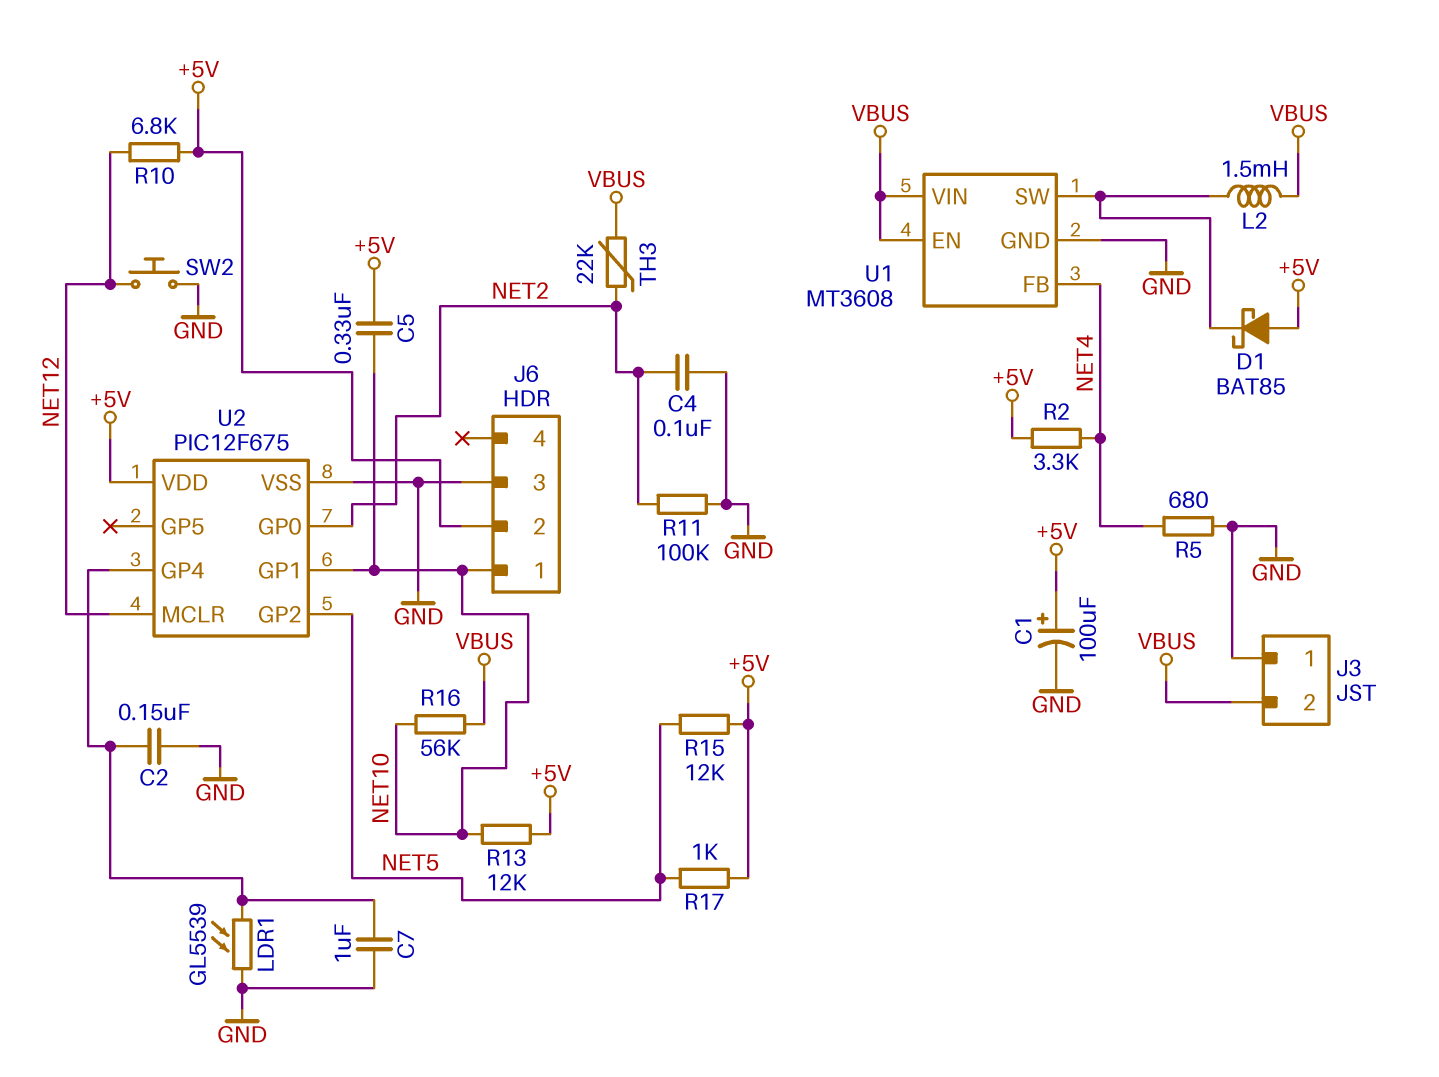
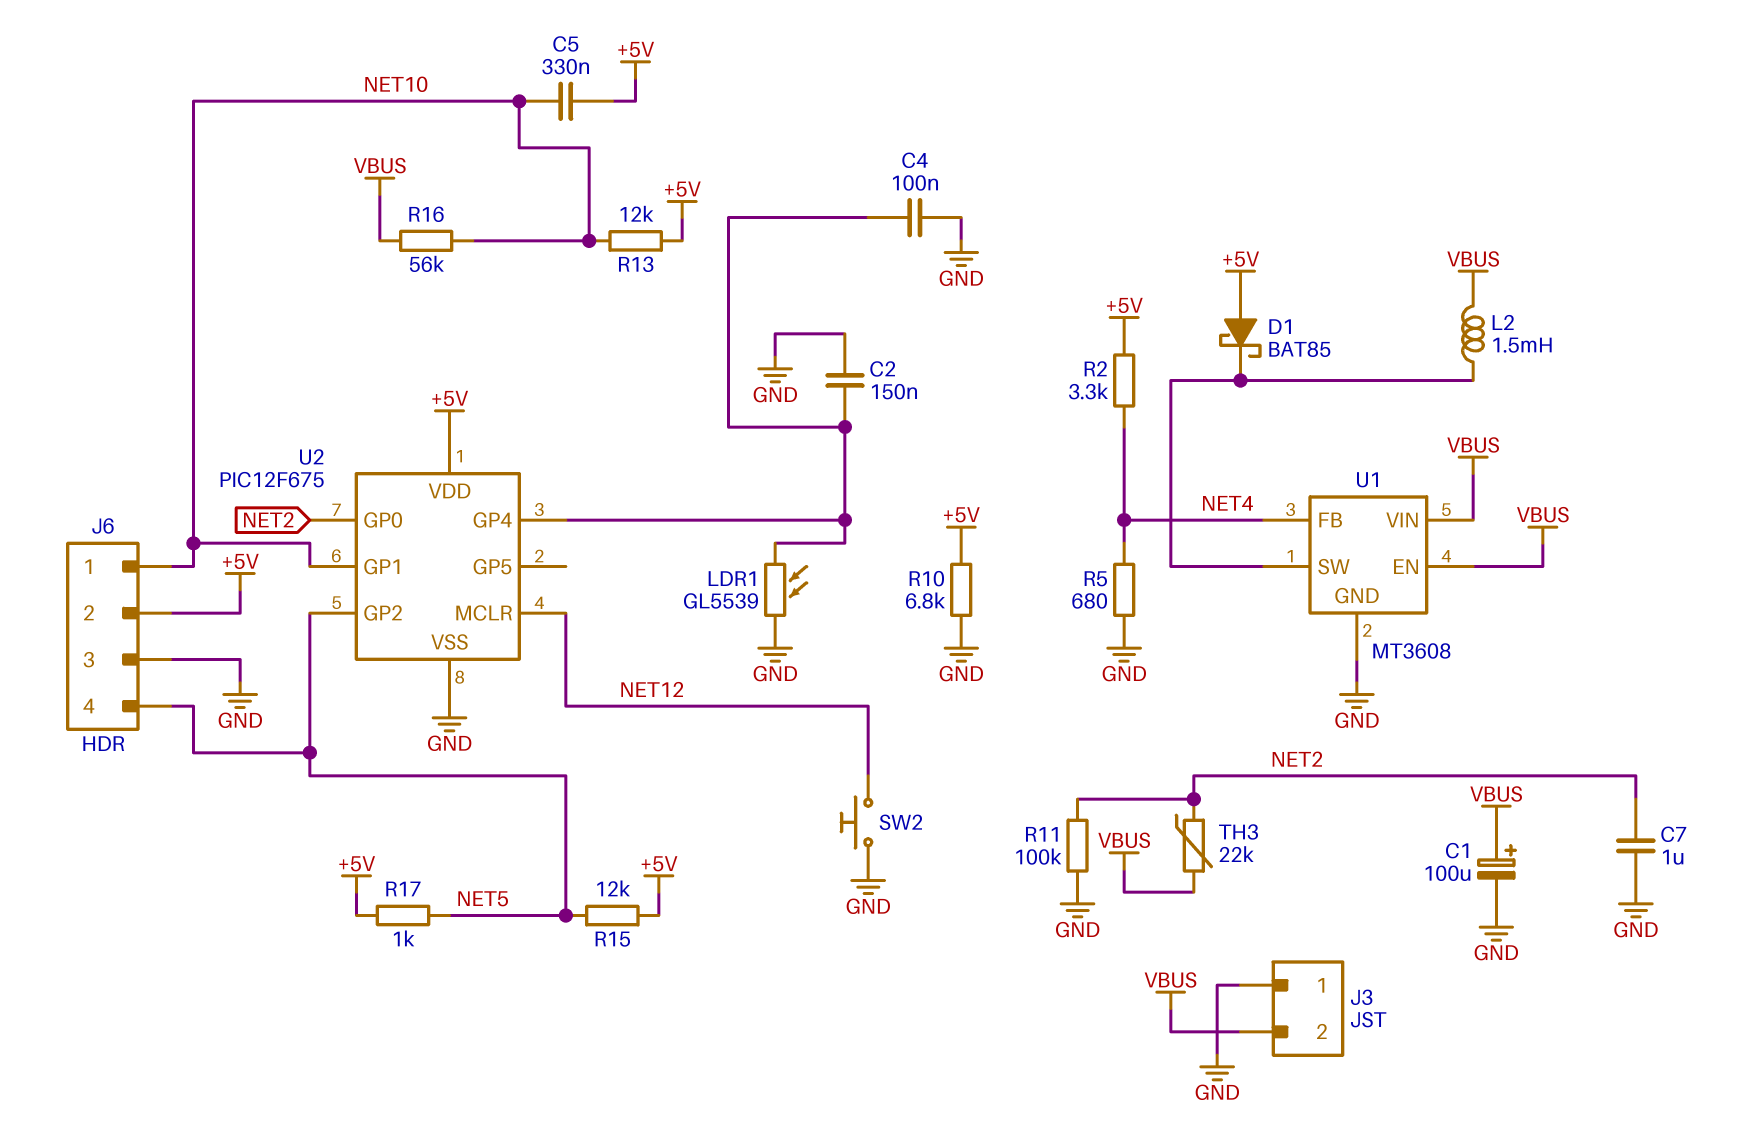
C1: 100uF (plus +5V, minus GND) -> 100uF (plus VBUS, minus GND)
C4: 100nF (GND, NET2) -> 100nF (GND, U2/GP4)
C7: 1uF (GND, U2/GP4) -> 1uF (GND, NET2)
J6 pin 4: none -> NET5
R10: 6.8k (+5V, NET12) -> 6.8k (+5V, GND)

